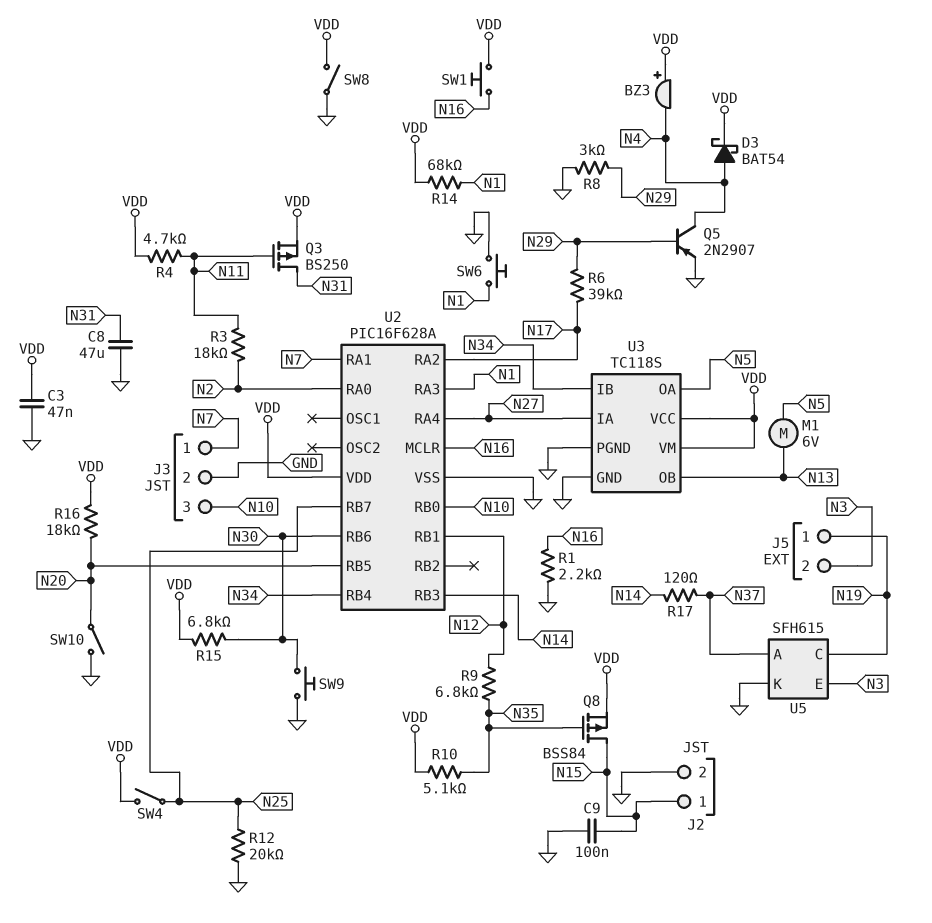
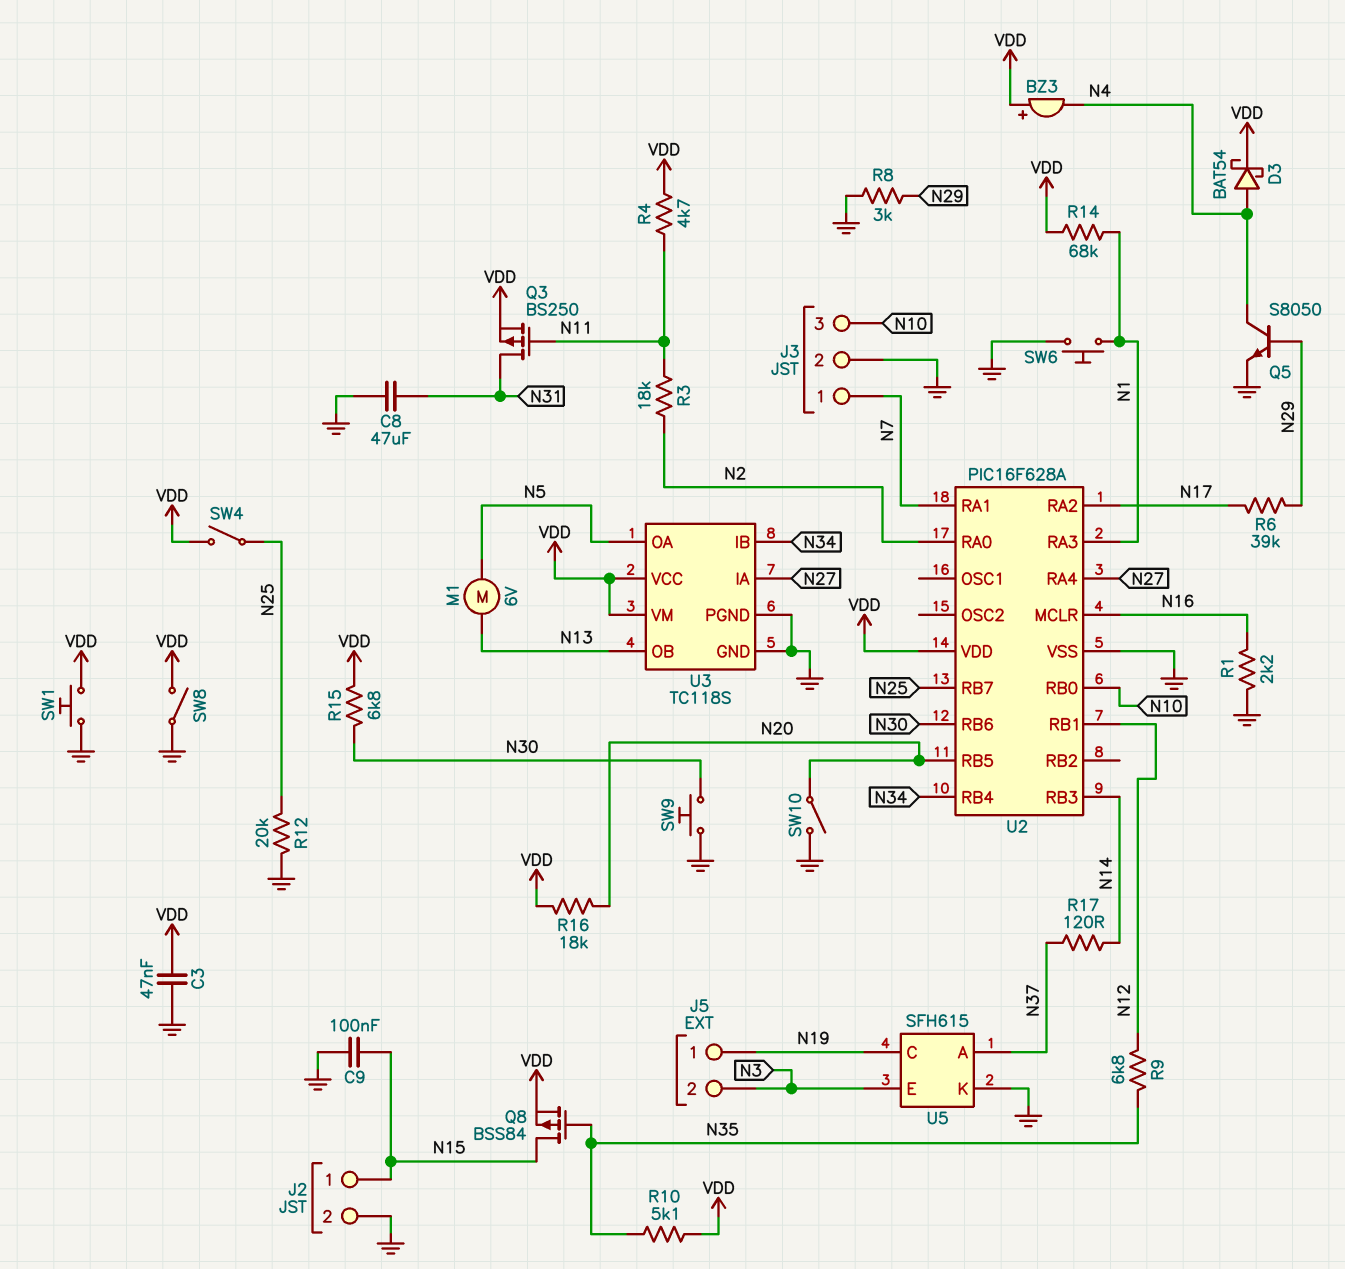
Q5: PNP 2N2907 (B N29, C N4, E GND) -> NPN S8050 (B N29, C N4, E GND)
SW1: button (N16, VDD) -> button (GND, VDD)

